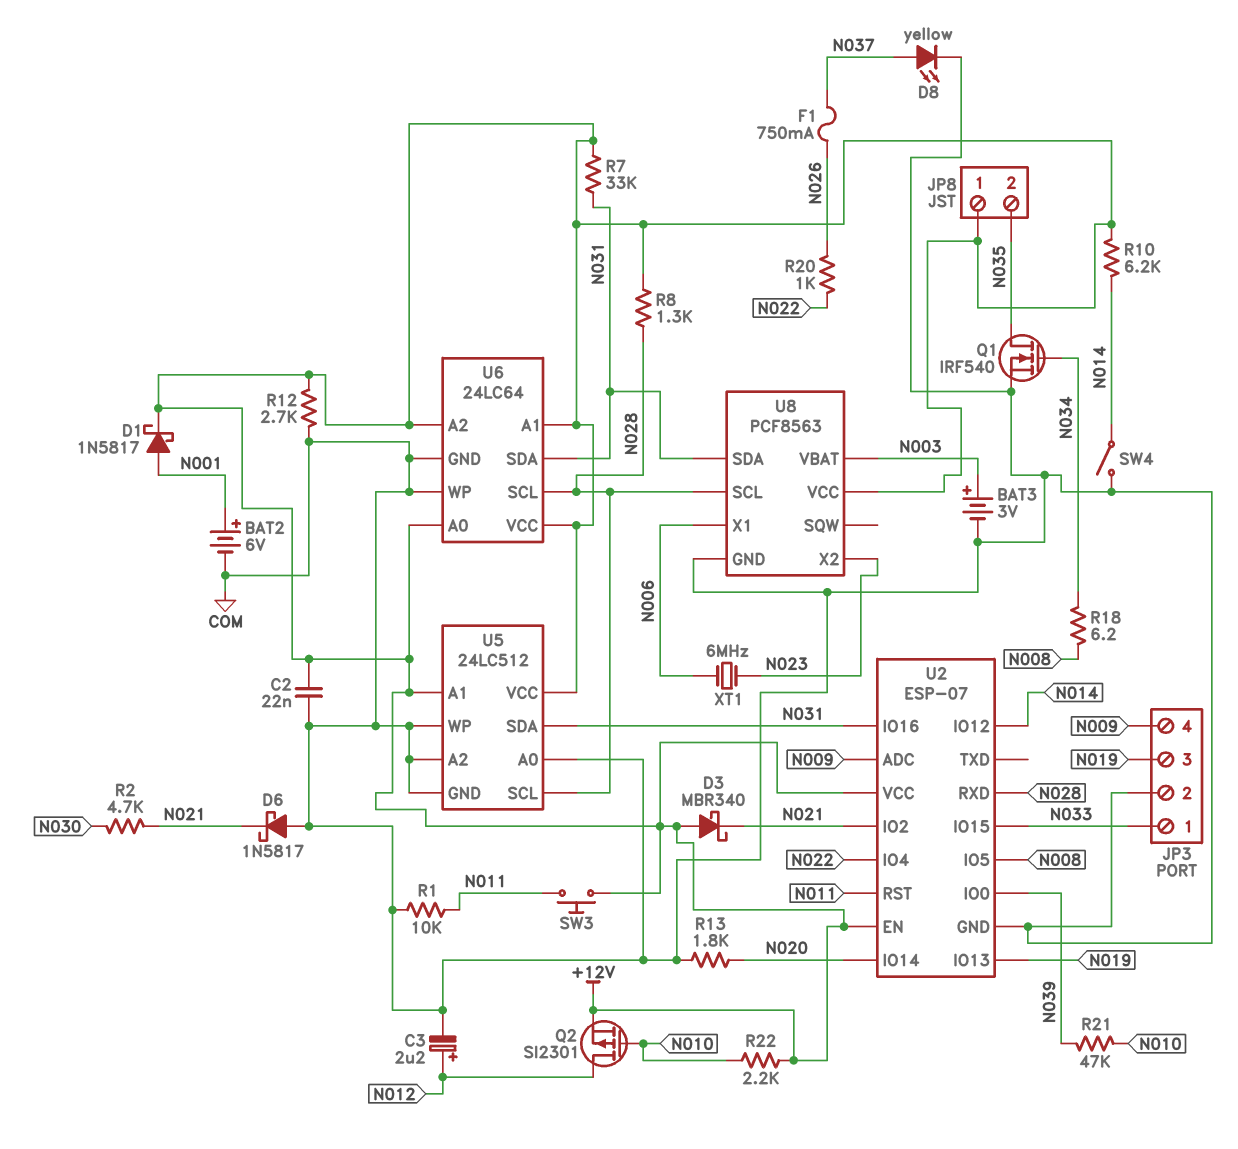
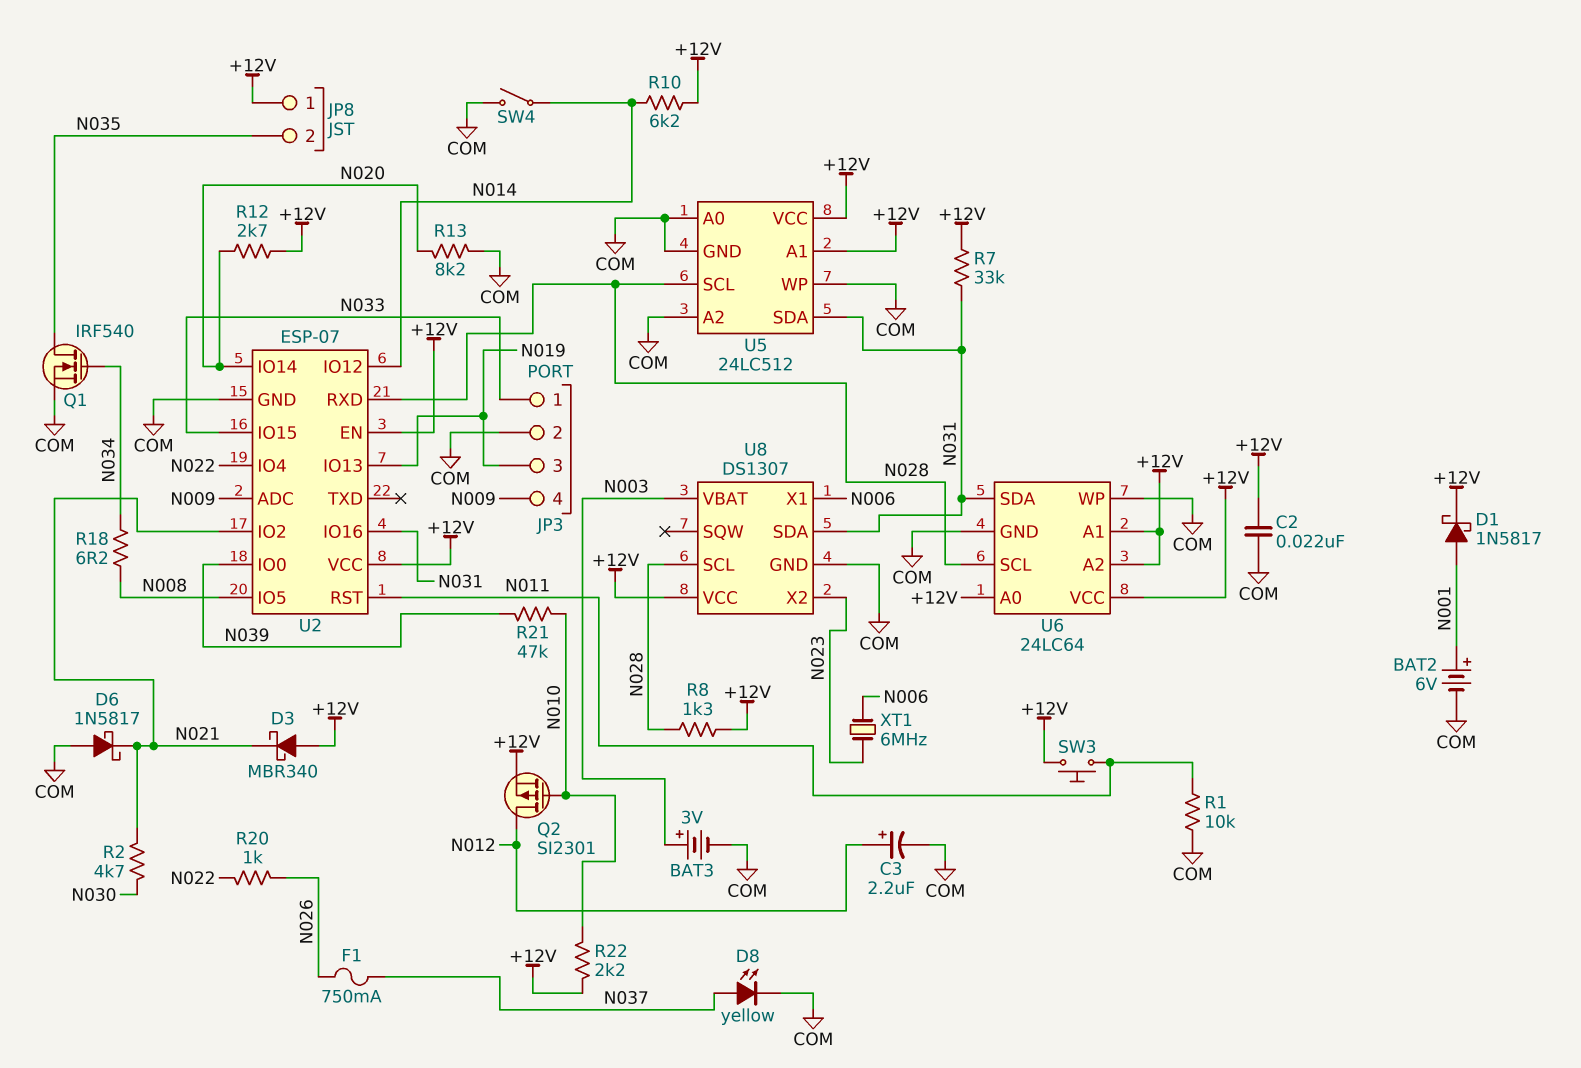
R12: 2.7k (+12V, COM) -> 2.7k (+12V, N020)
R13: 1.8k (COM, N020) -> 8.2k (COM, N020)
U8: PCF8563 -> DS1307

